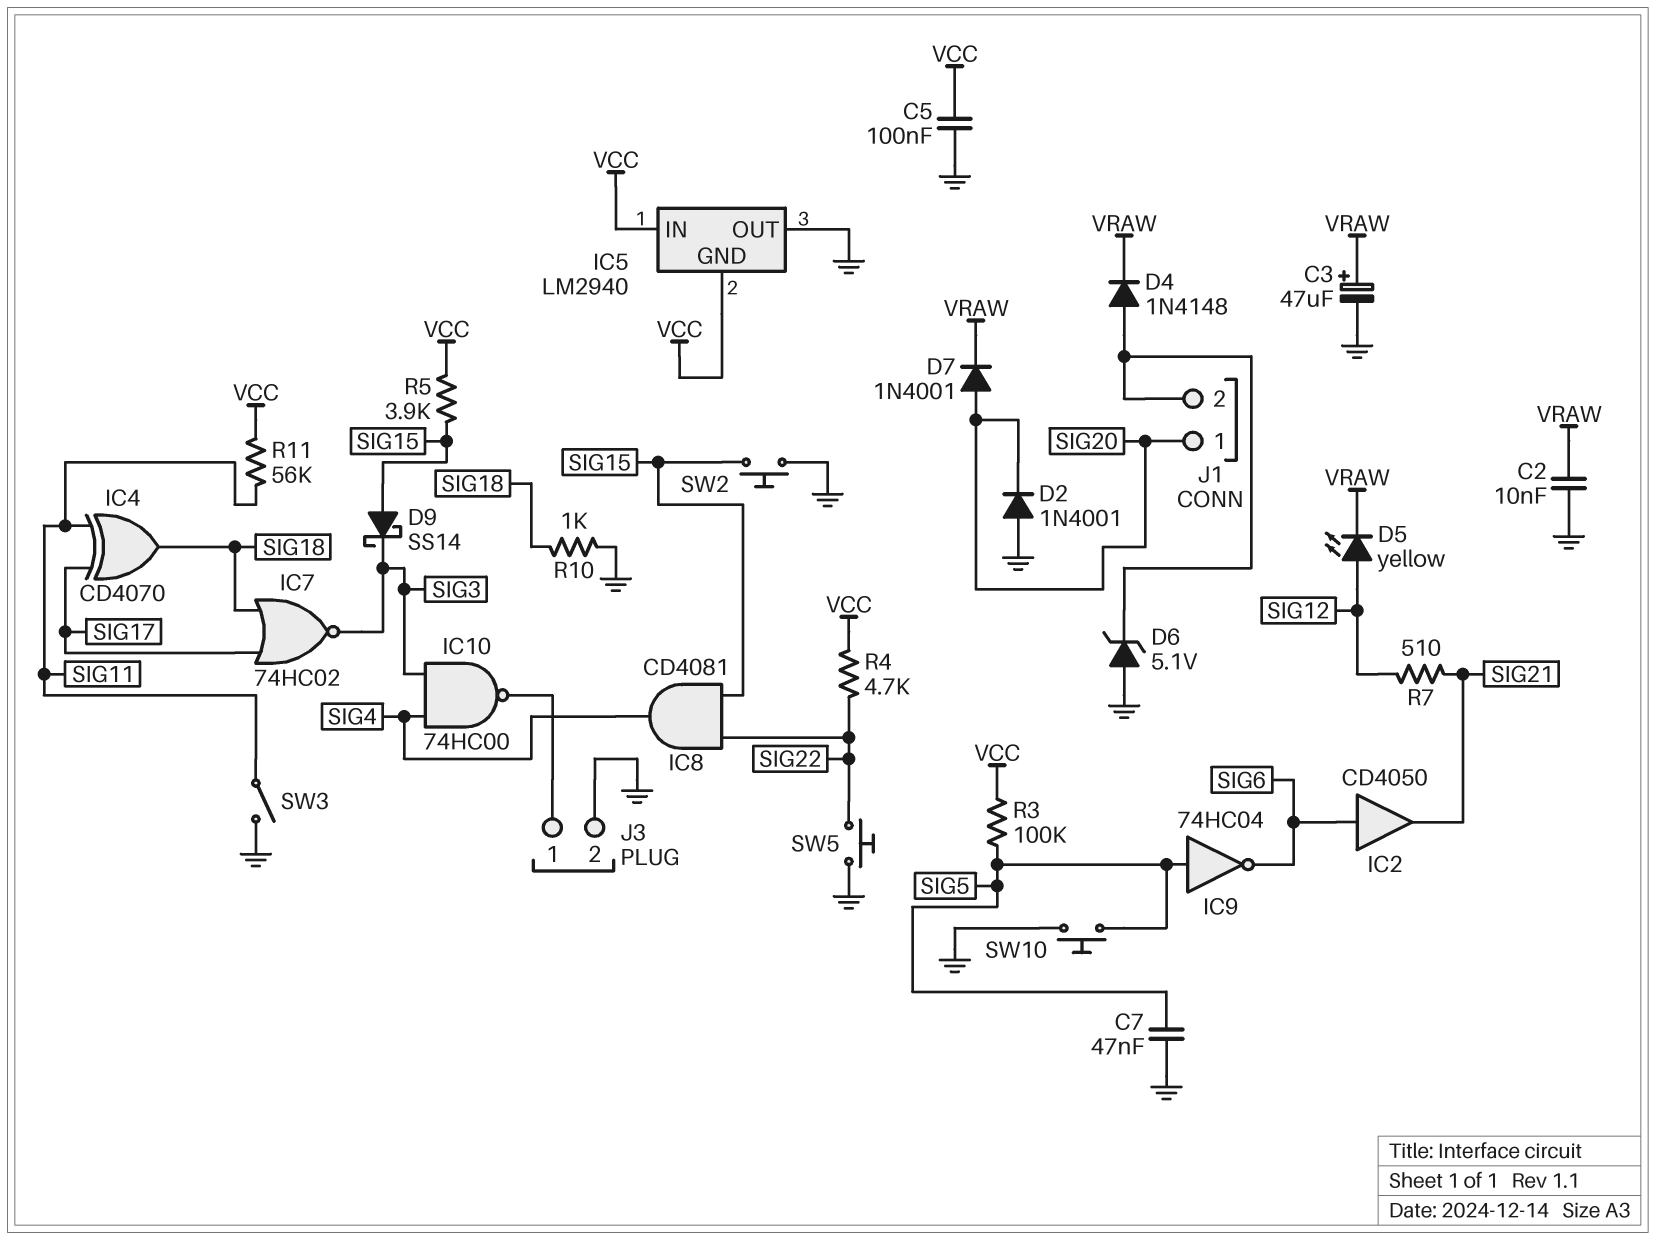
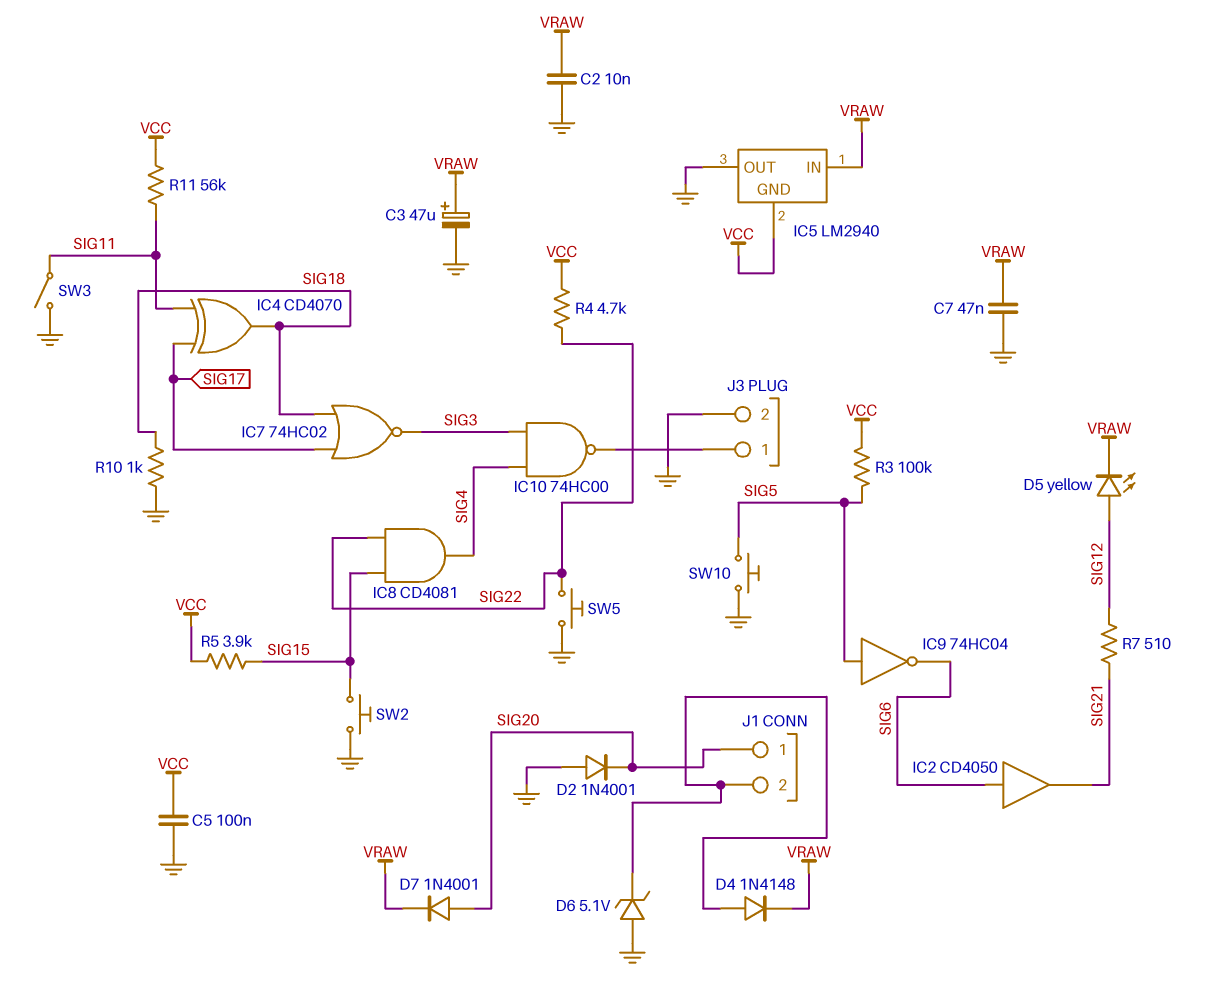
C7: 47nF (GND, SIG5) -> 47nF (GND, VRAW)
D9: schottky SS14 (A SIG15, K SIG3) -> none
IC5 pin IN: VCC -> VRAW

